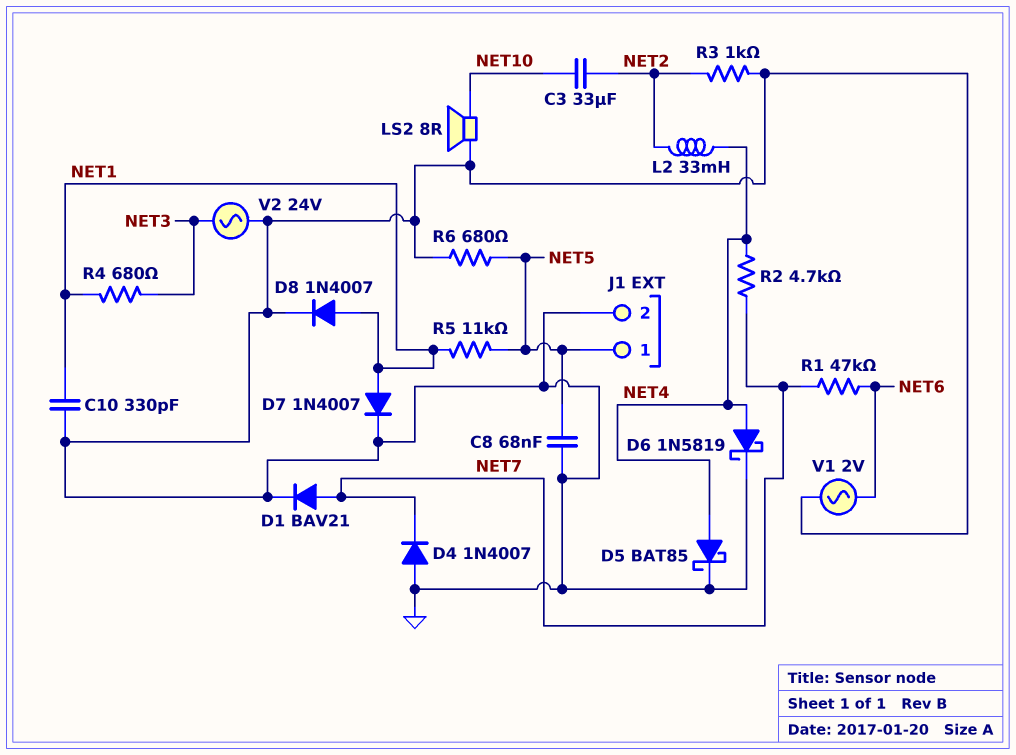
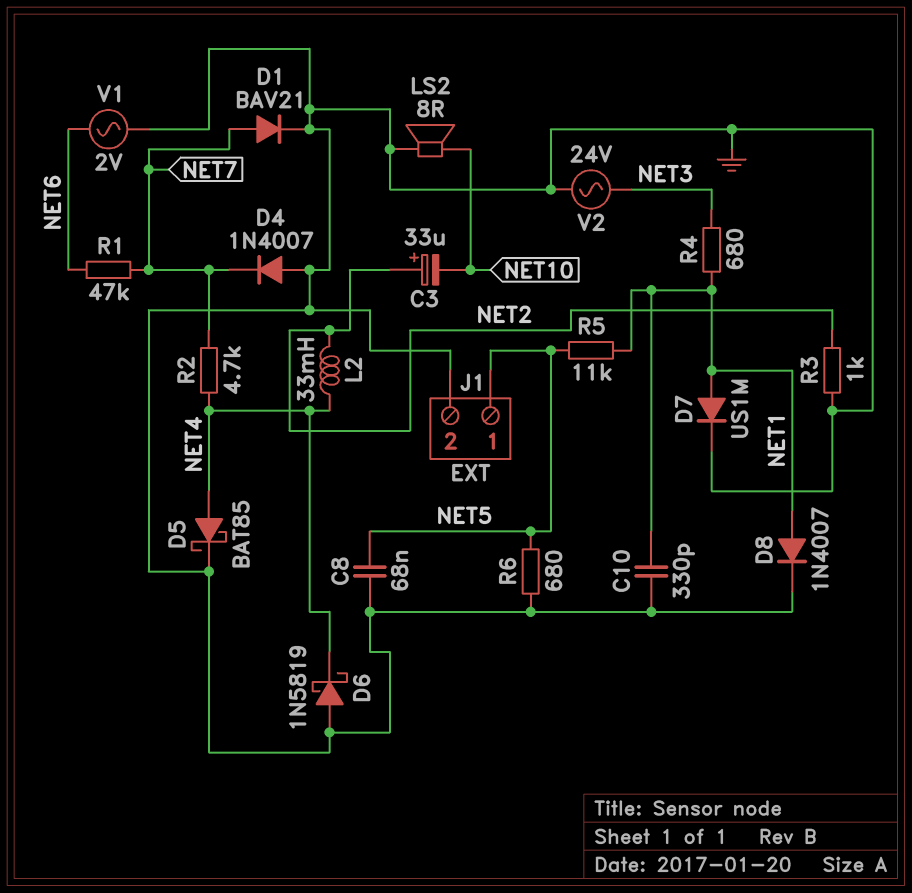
C3: 33uF (NET2, NET10) -> 33uF (plus NET2, minus NET10)
D6: schottky 1N5819 (A NET4, K GND) -> schottky 1N5819 (A GND, K NET4)
D7: diode 1N4007 (A NET1, K GND) -> diode US1M (A NET1, K GND)

